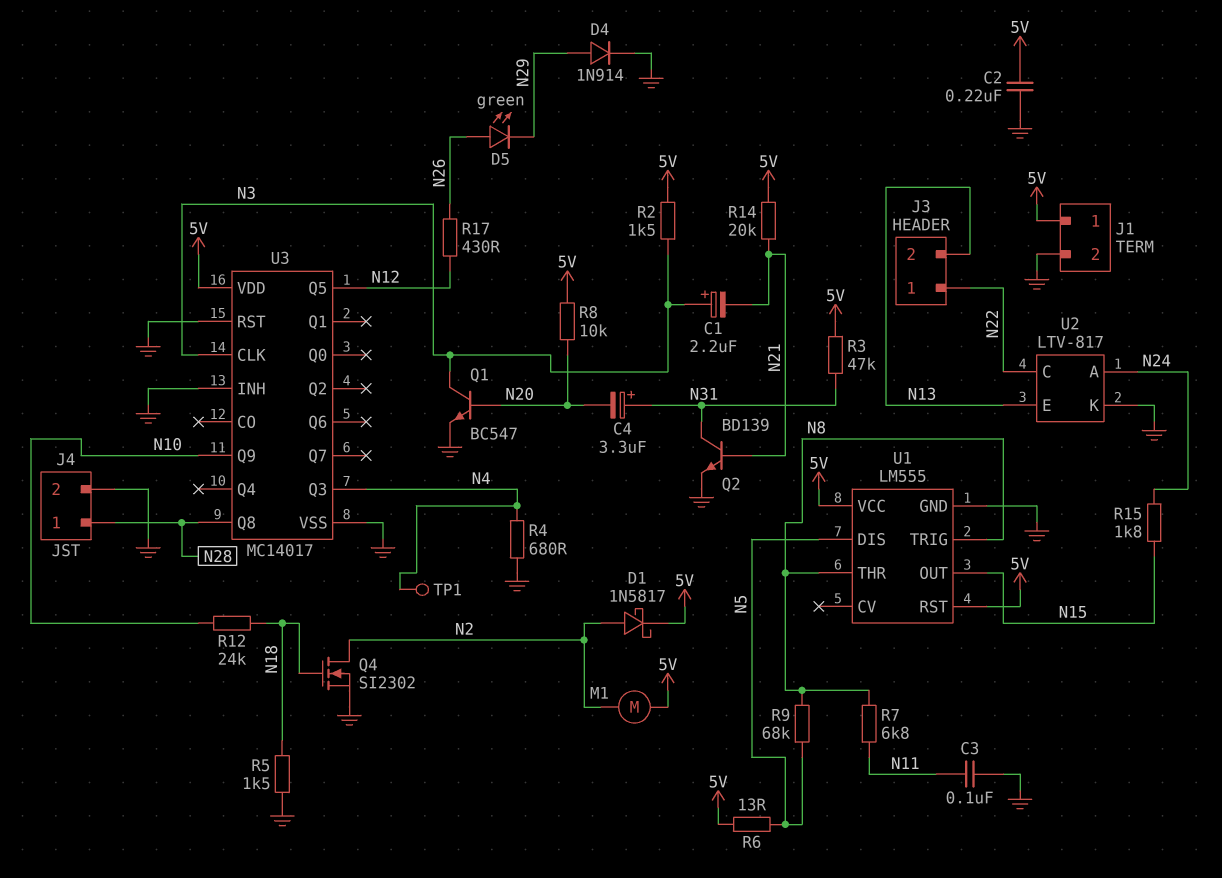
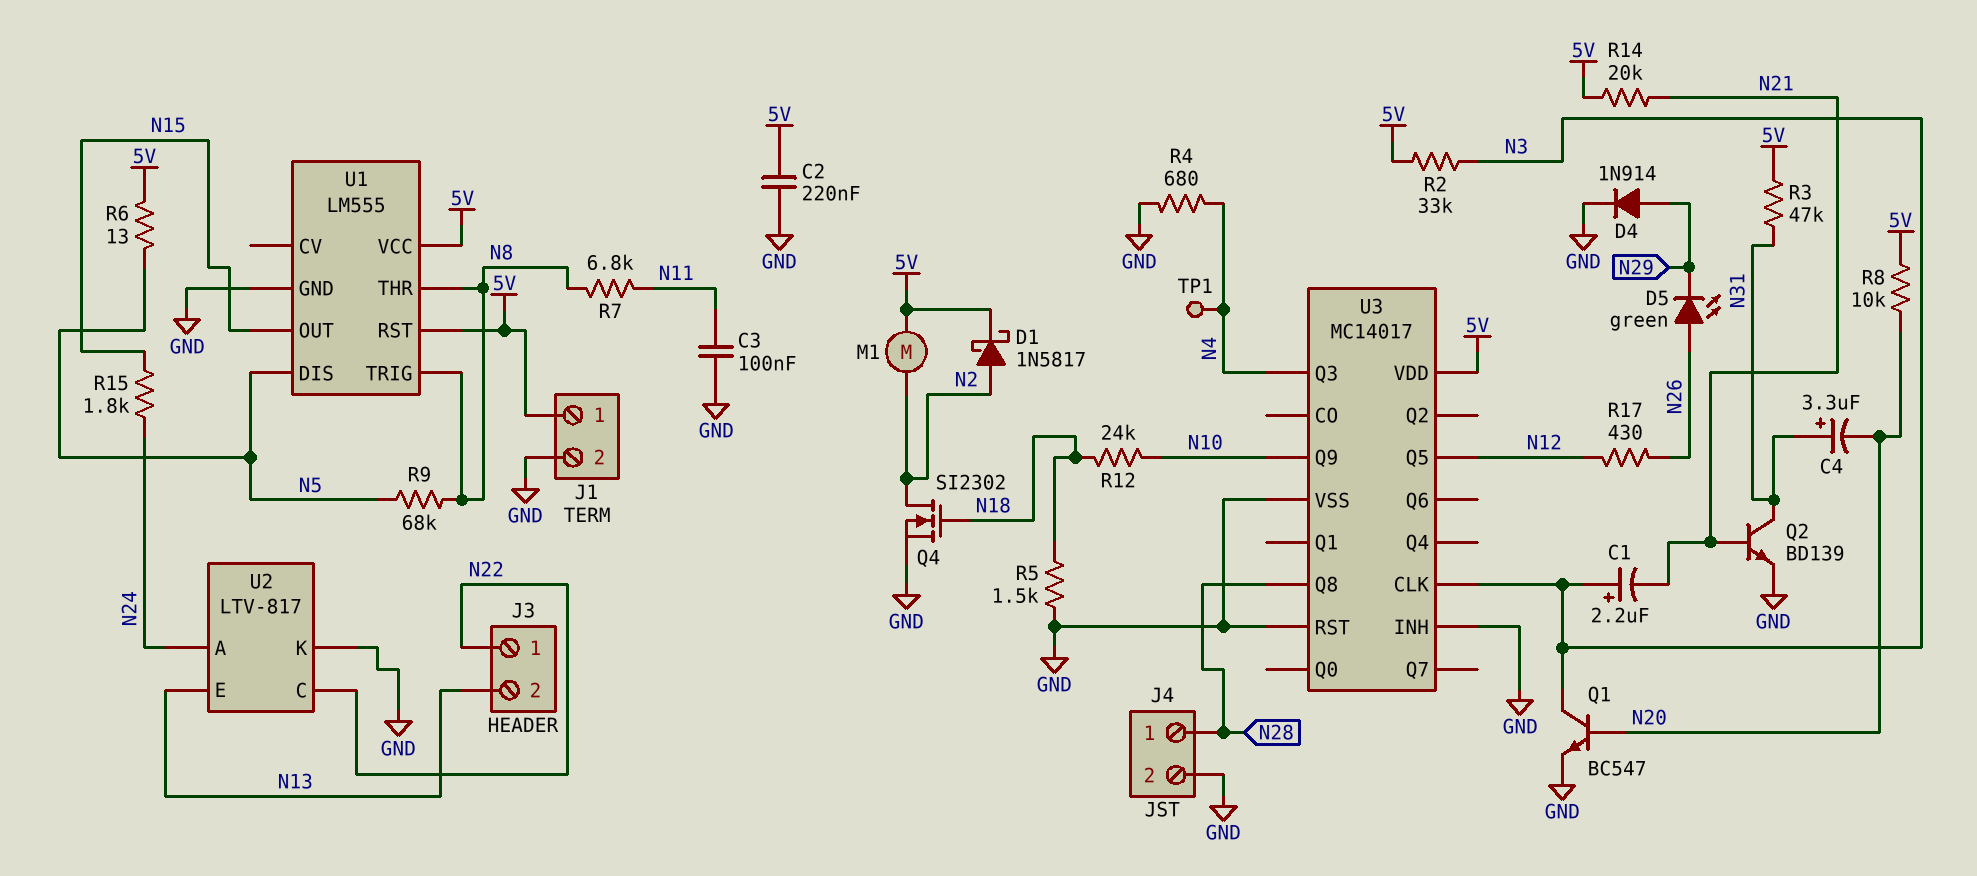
R2: 1.5k (5V, N3) -> 33k (5V, N3)

